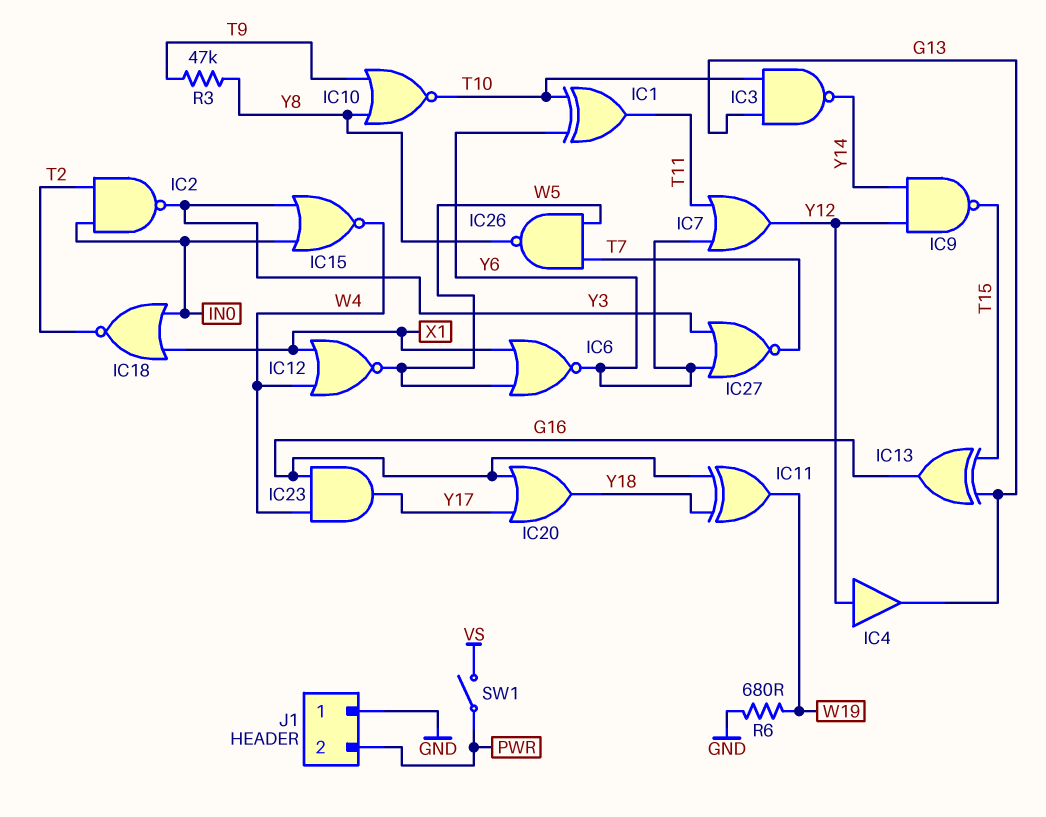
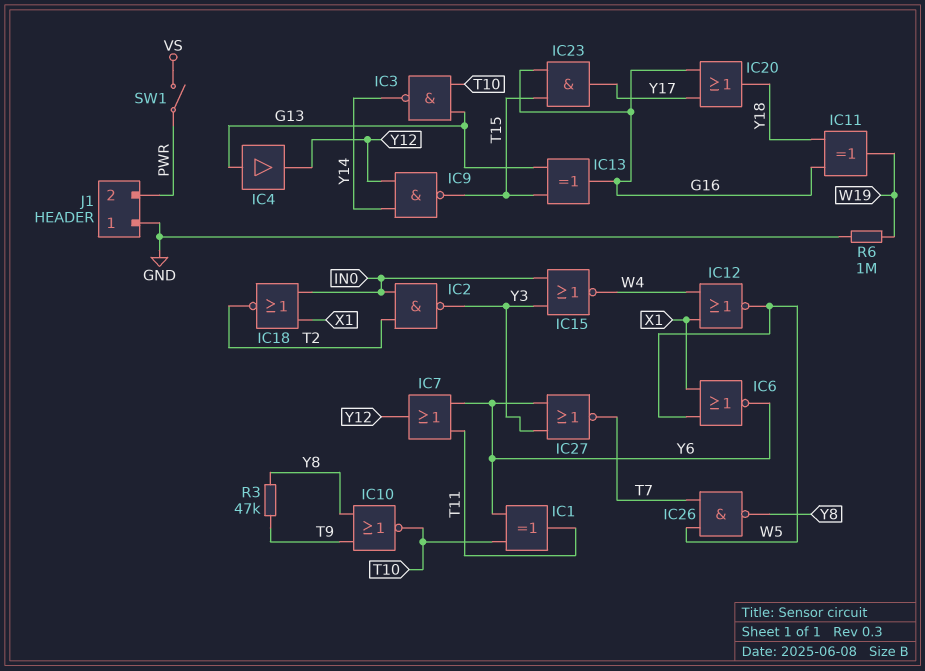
IC4: buffer (in Y12, out G13) -> buffer (in G13, out Y12)
IC23: AND (in G16, in W4, out Y17) -> AND (in G16, in T15, out Y17)
R6: 680 (GND, W19) -> 1M (GND, W19)

